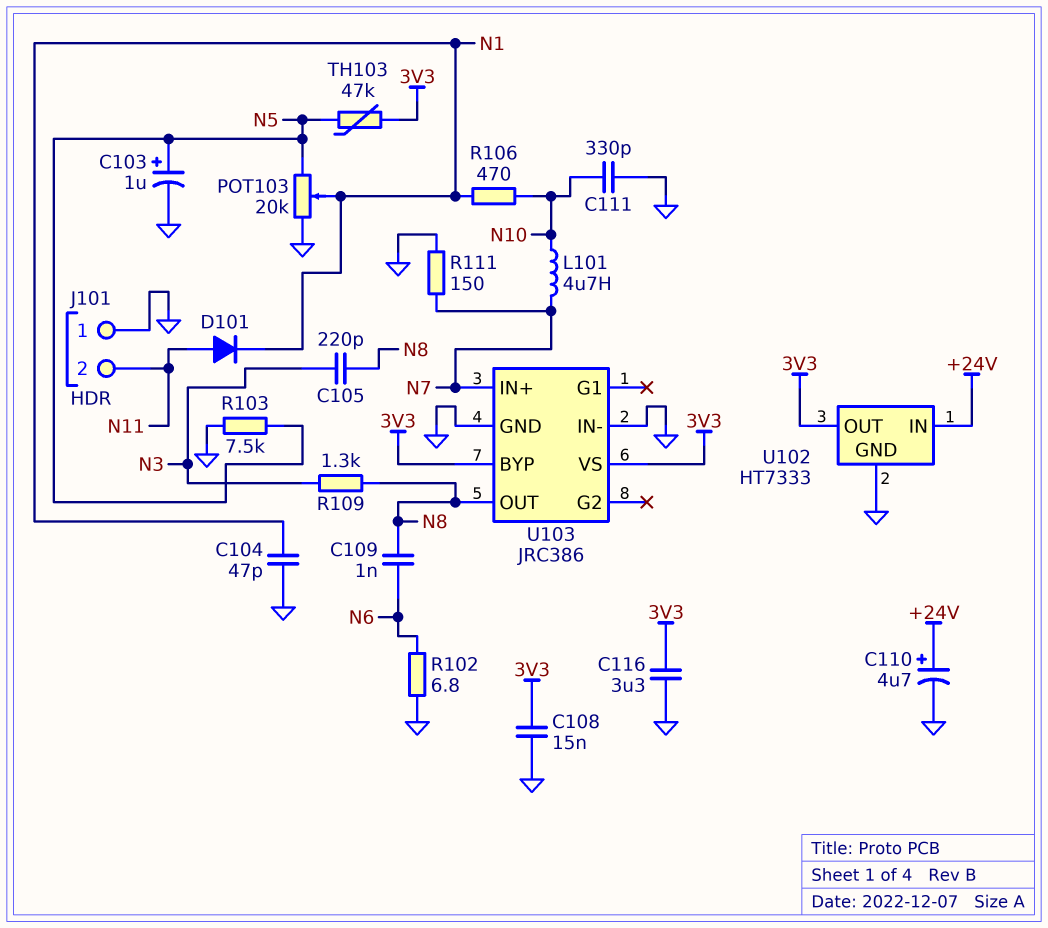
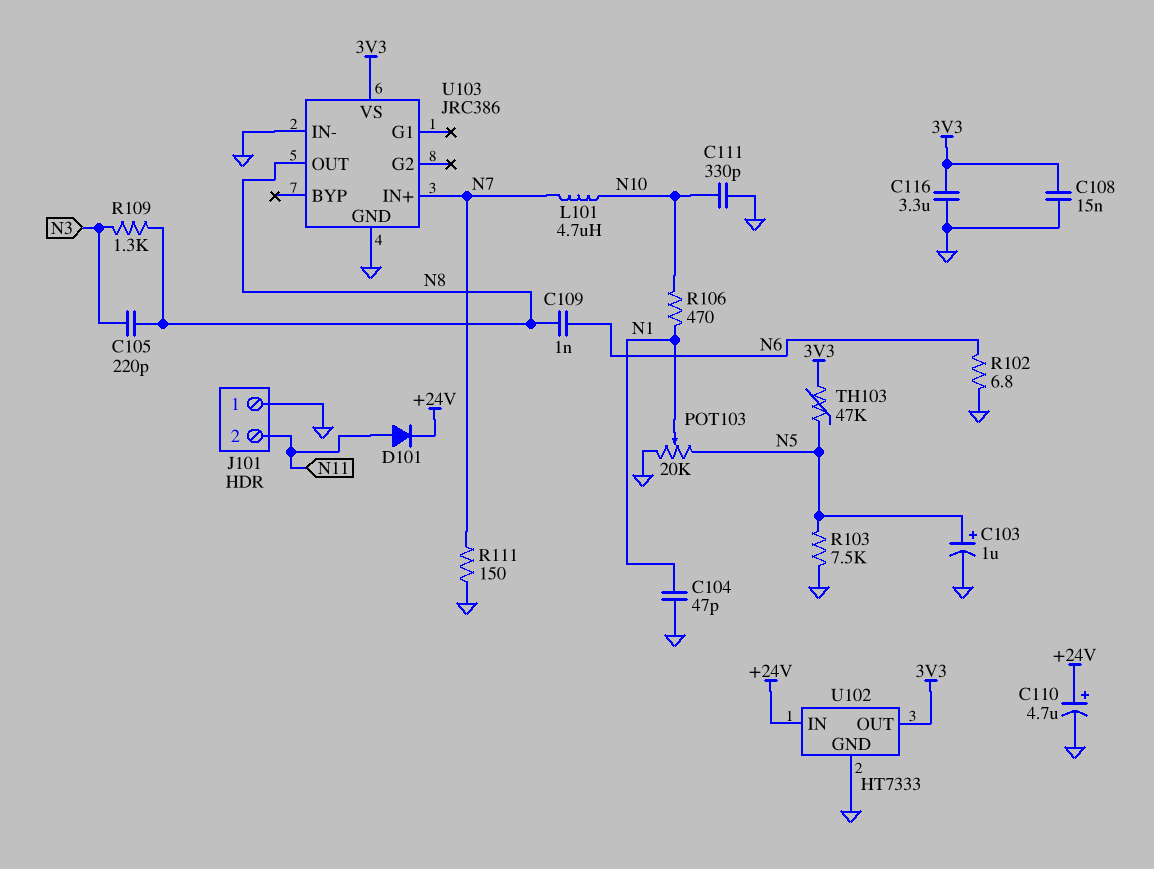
D101: diode (A N11, K N1) -> diode (A N11, K +24V)
U103 pin BYP: 3V3 -> none

